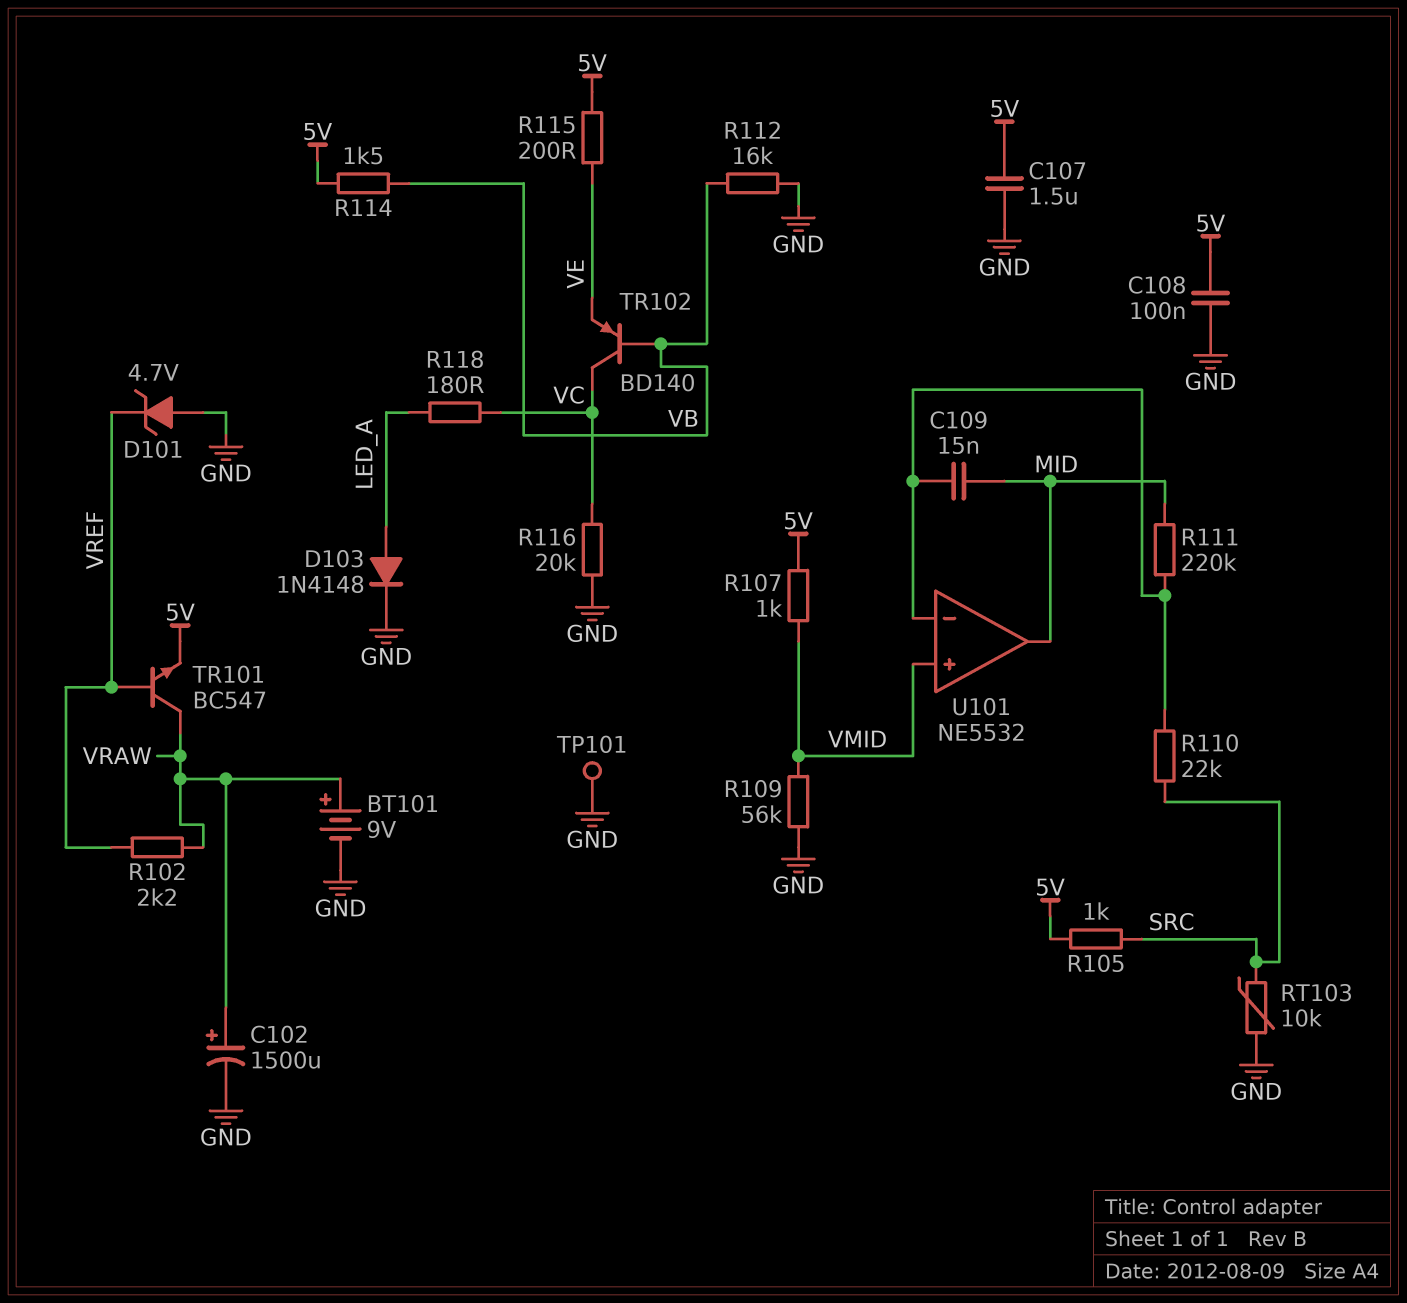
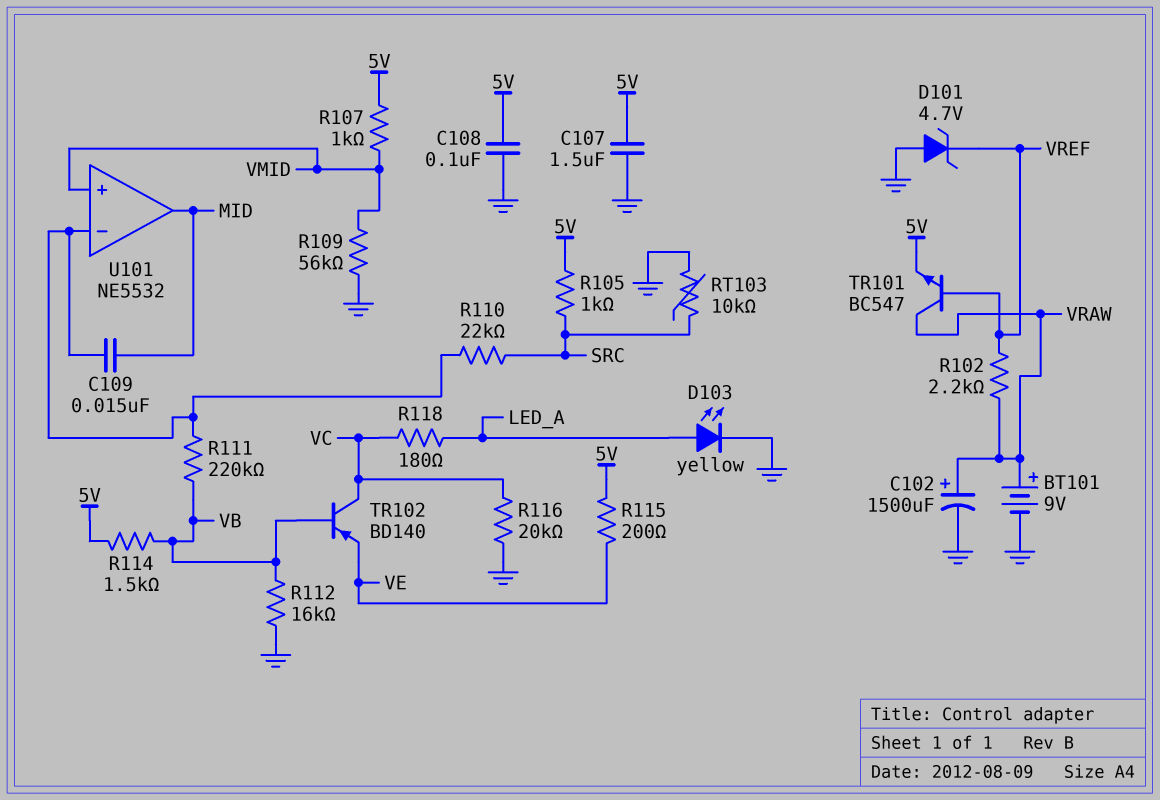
D103: diode 1N4148 (A LED_A, K GND) -> LED yellow (A LED_A, K GND)
R111: 220k (MID, U101/in-) -> 220k (U101/in-, VB)
TP101: test point (GND) -> none

